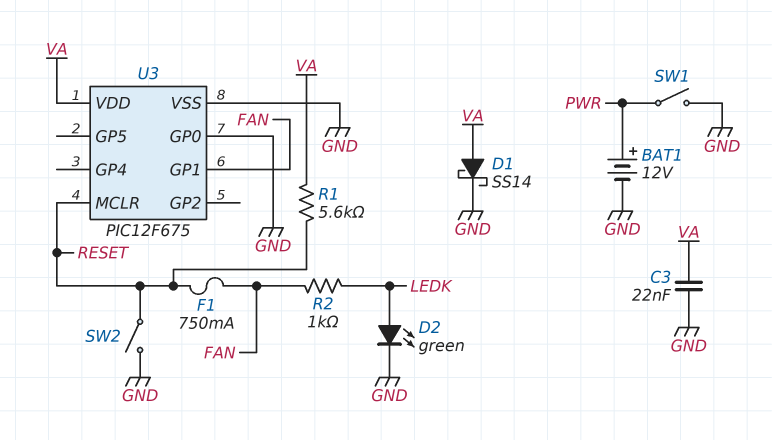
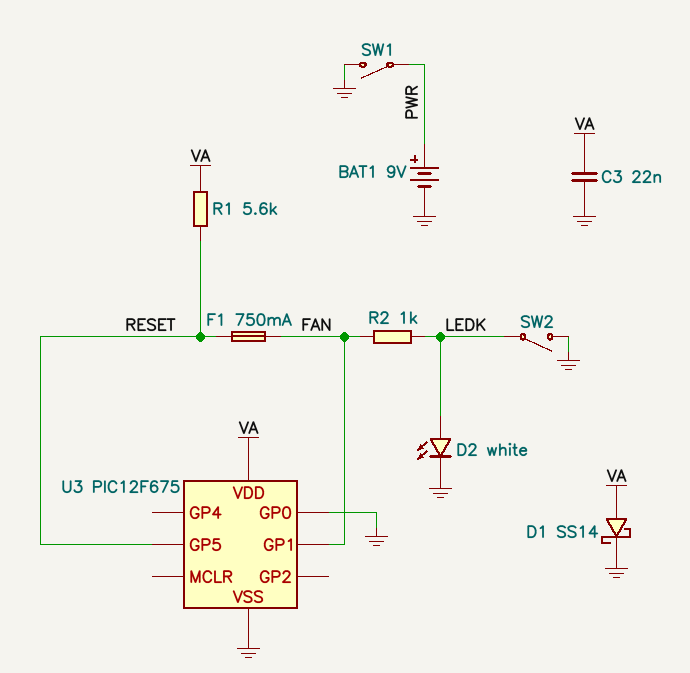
BAT1: 12V (plus PWR, minus GND) -> 9V (plus PWR, minus GND)
D2: LED green (A LEDK, K GND) -> LED white (A LEDK, K GND)
SW2: switch (GND, RESET) -> switch (GND, LEDK)
U3 pin GP5: none -> RESET
U3 pin MCLR: RESET -> none

